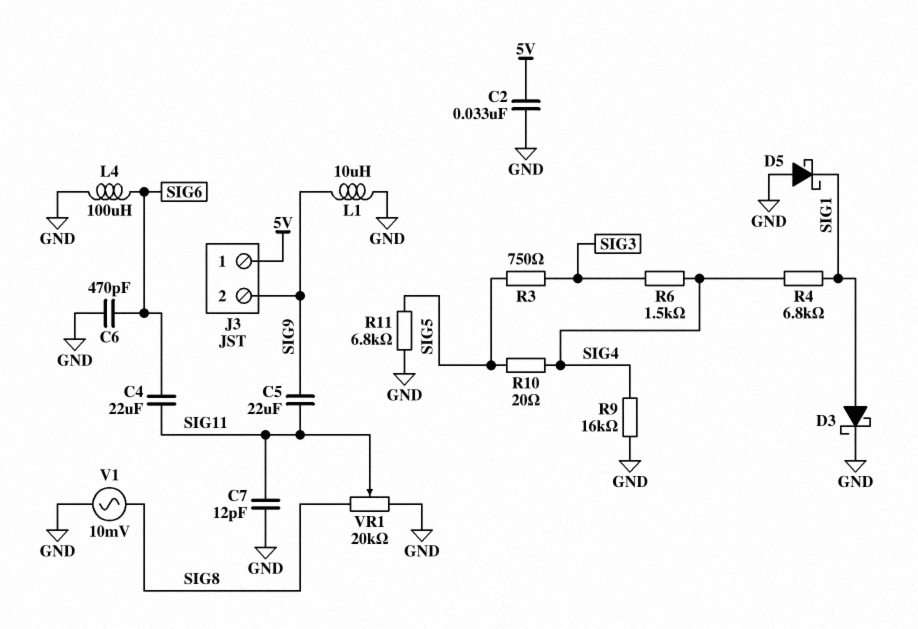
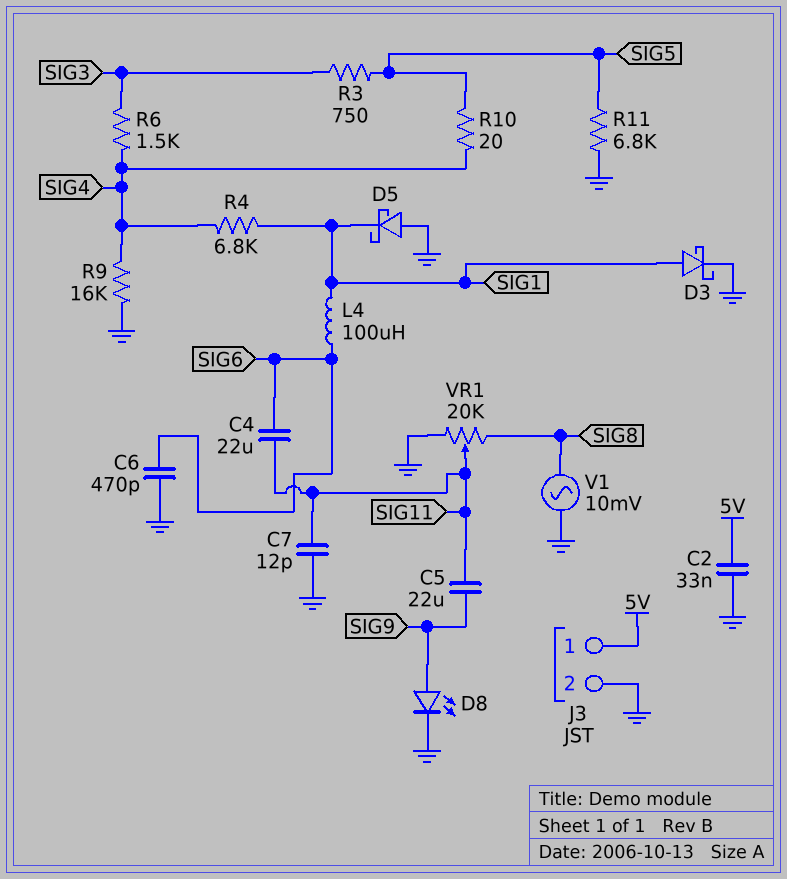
D8: none -> LED (A SIG9, K GND)
J3 pin 2: SIG9 -> GND
L1: 10uH (GND, SIG9) -> none
L4: 100uH (GND, SIG6) -> 100uH (SIG1, SIG6)

